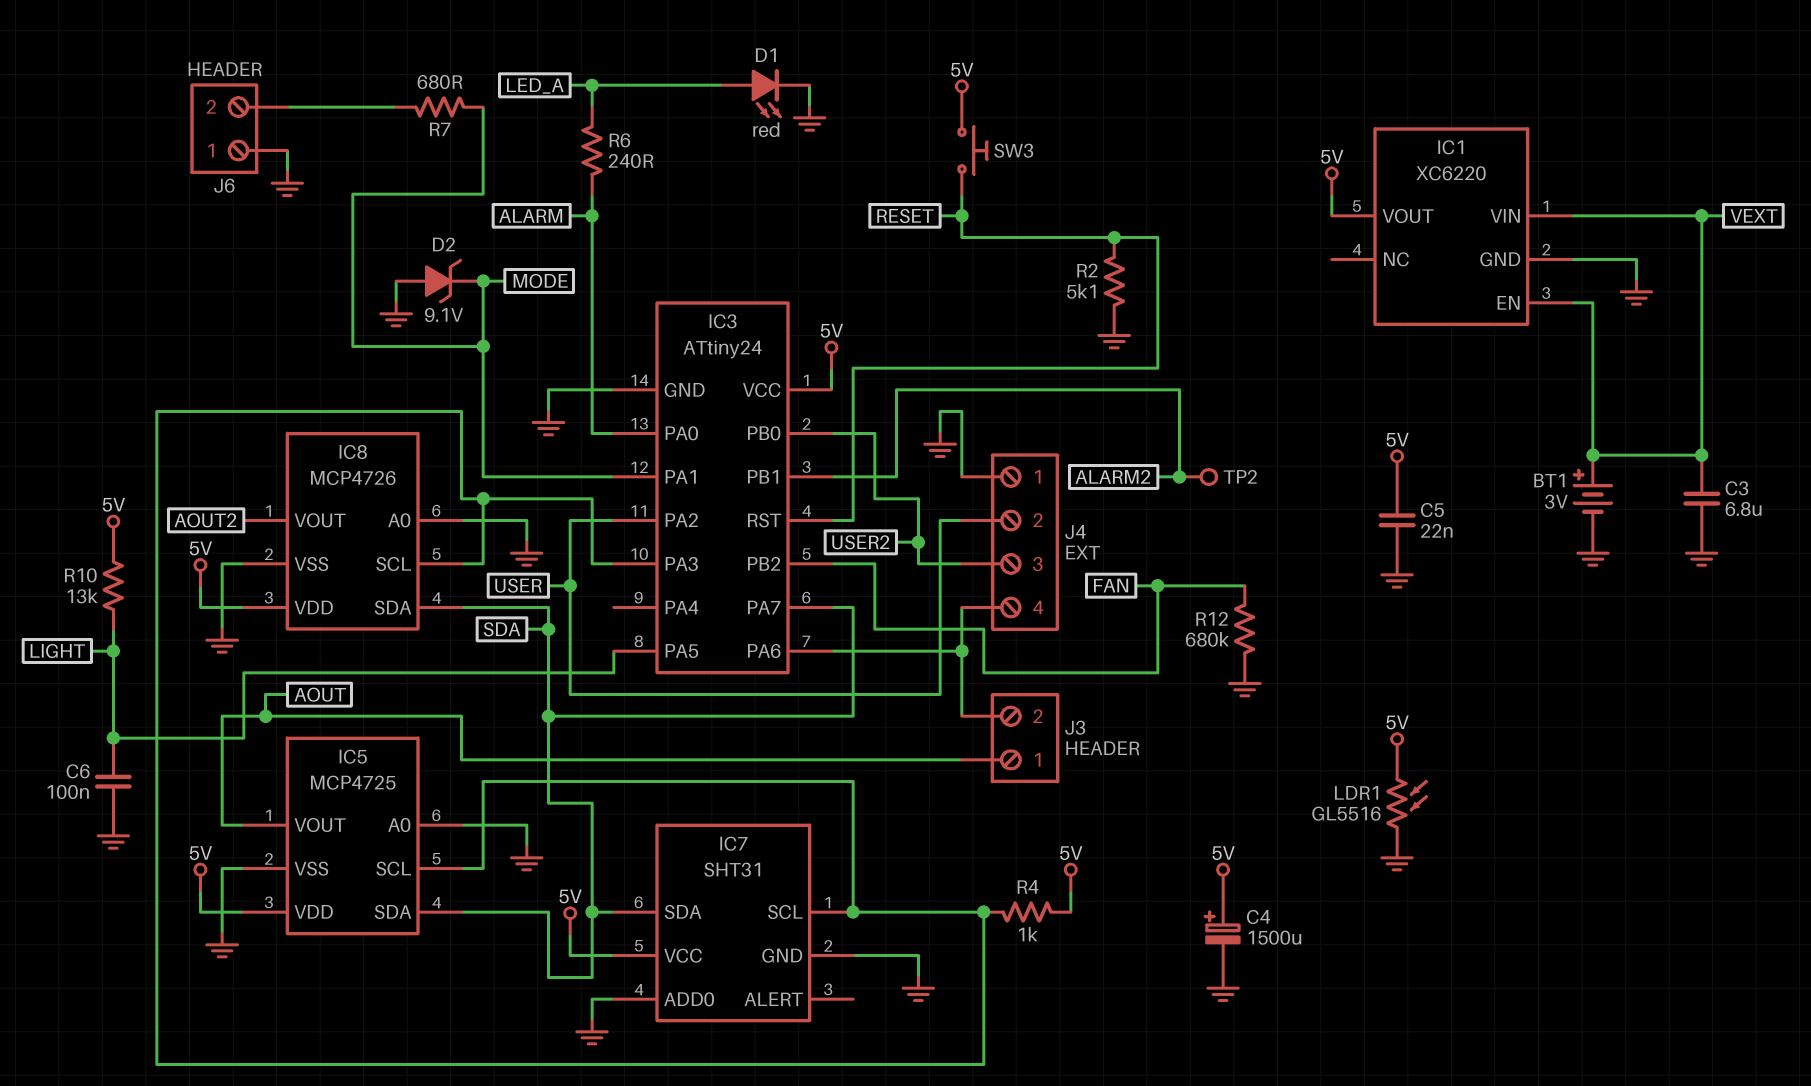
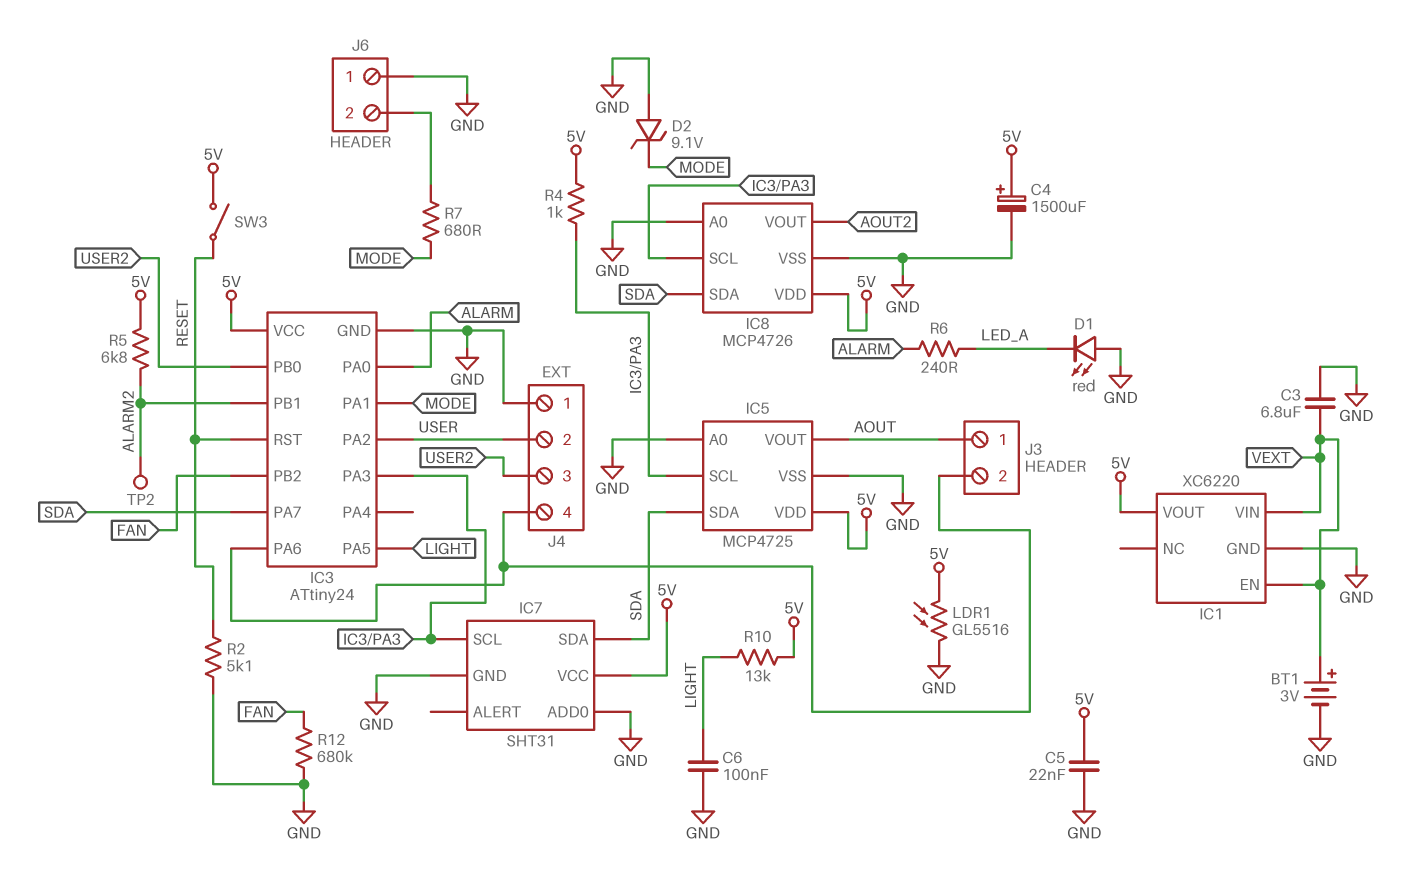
D1: LED red (A LED_A, K GND) -> LED red (A GND, K LED_A)
R5: none -> 6.8k (5V, ALARM2)
SW3: button (5V, RESET) -> switch (5V, RESET)

